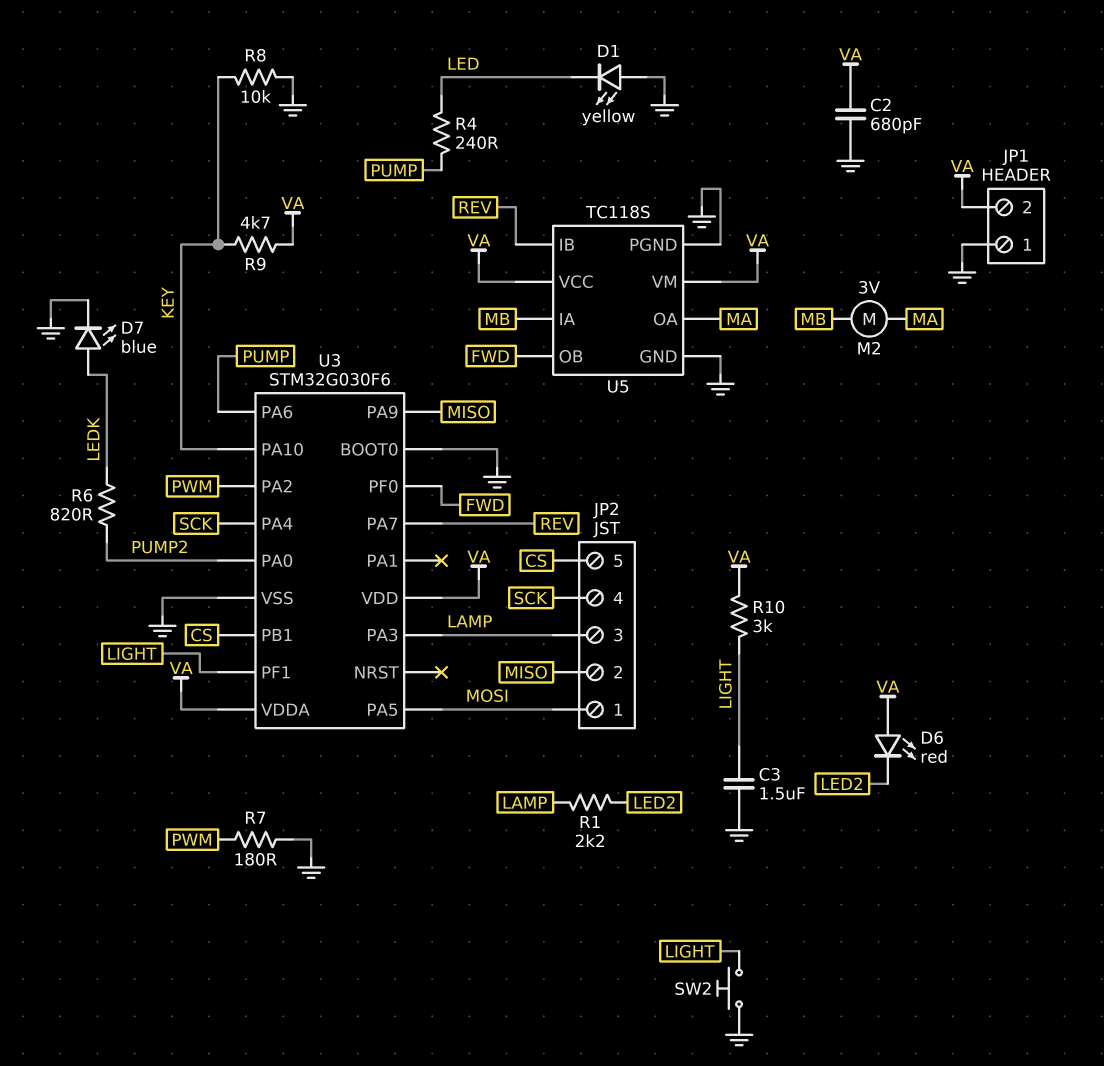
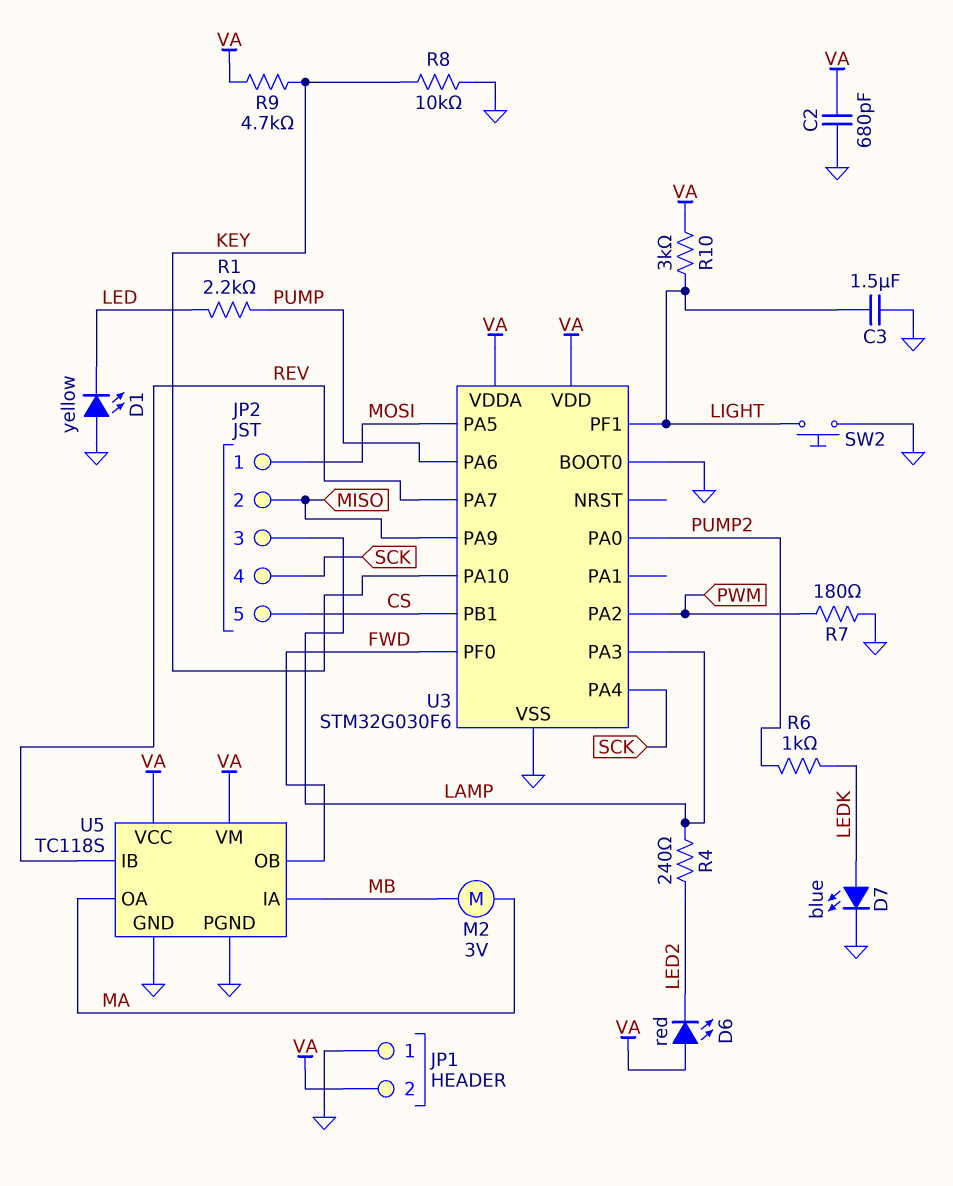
R1: 2.2k (LAMP, LED2) -> 2.2k (LED, PUMP)
R4: 240 (LED, PUMP) -> 240 (LAMP, LED2)
R6: 820 (LEDK, PUMP2) -> 1k (LEDK, PUMP2)

